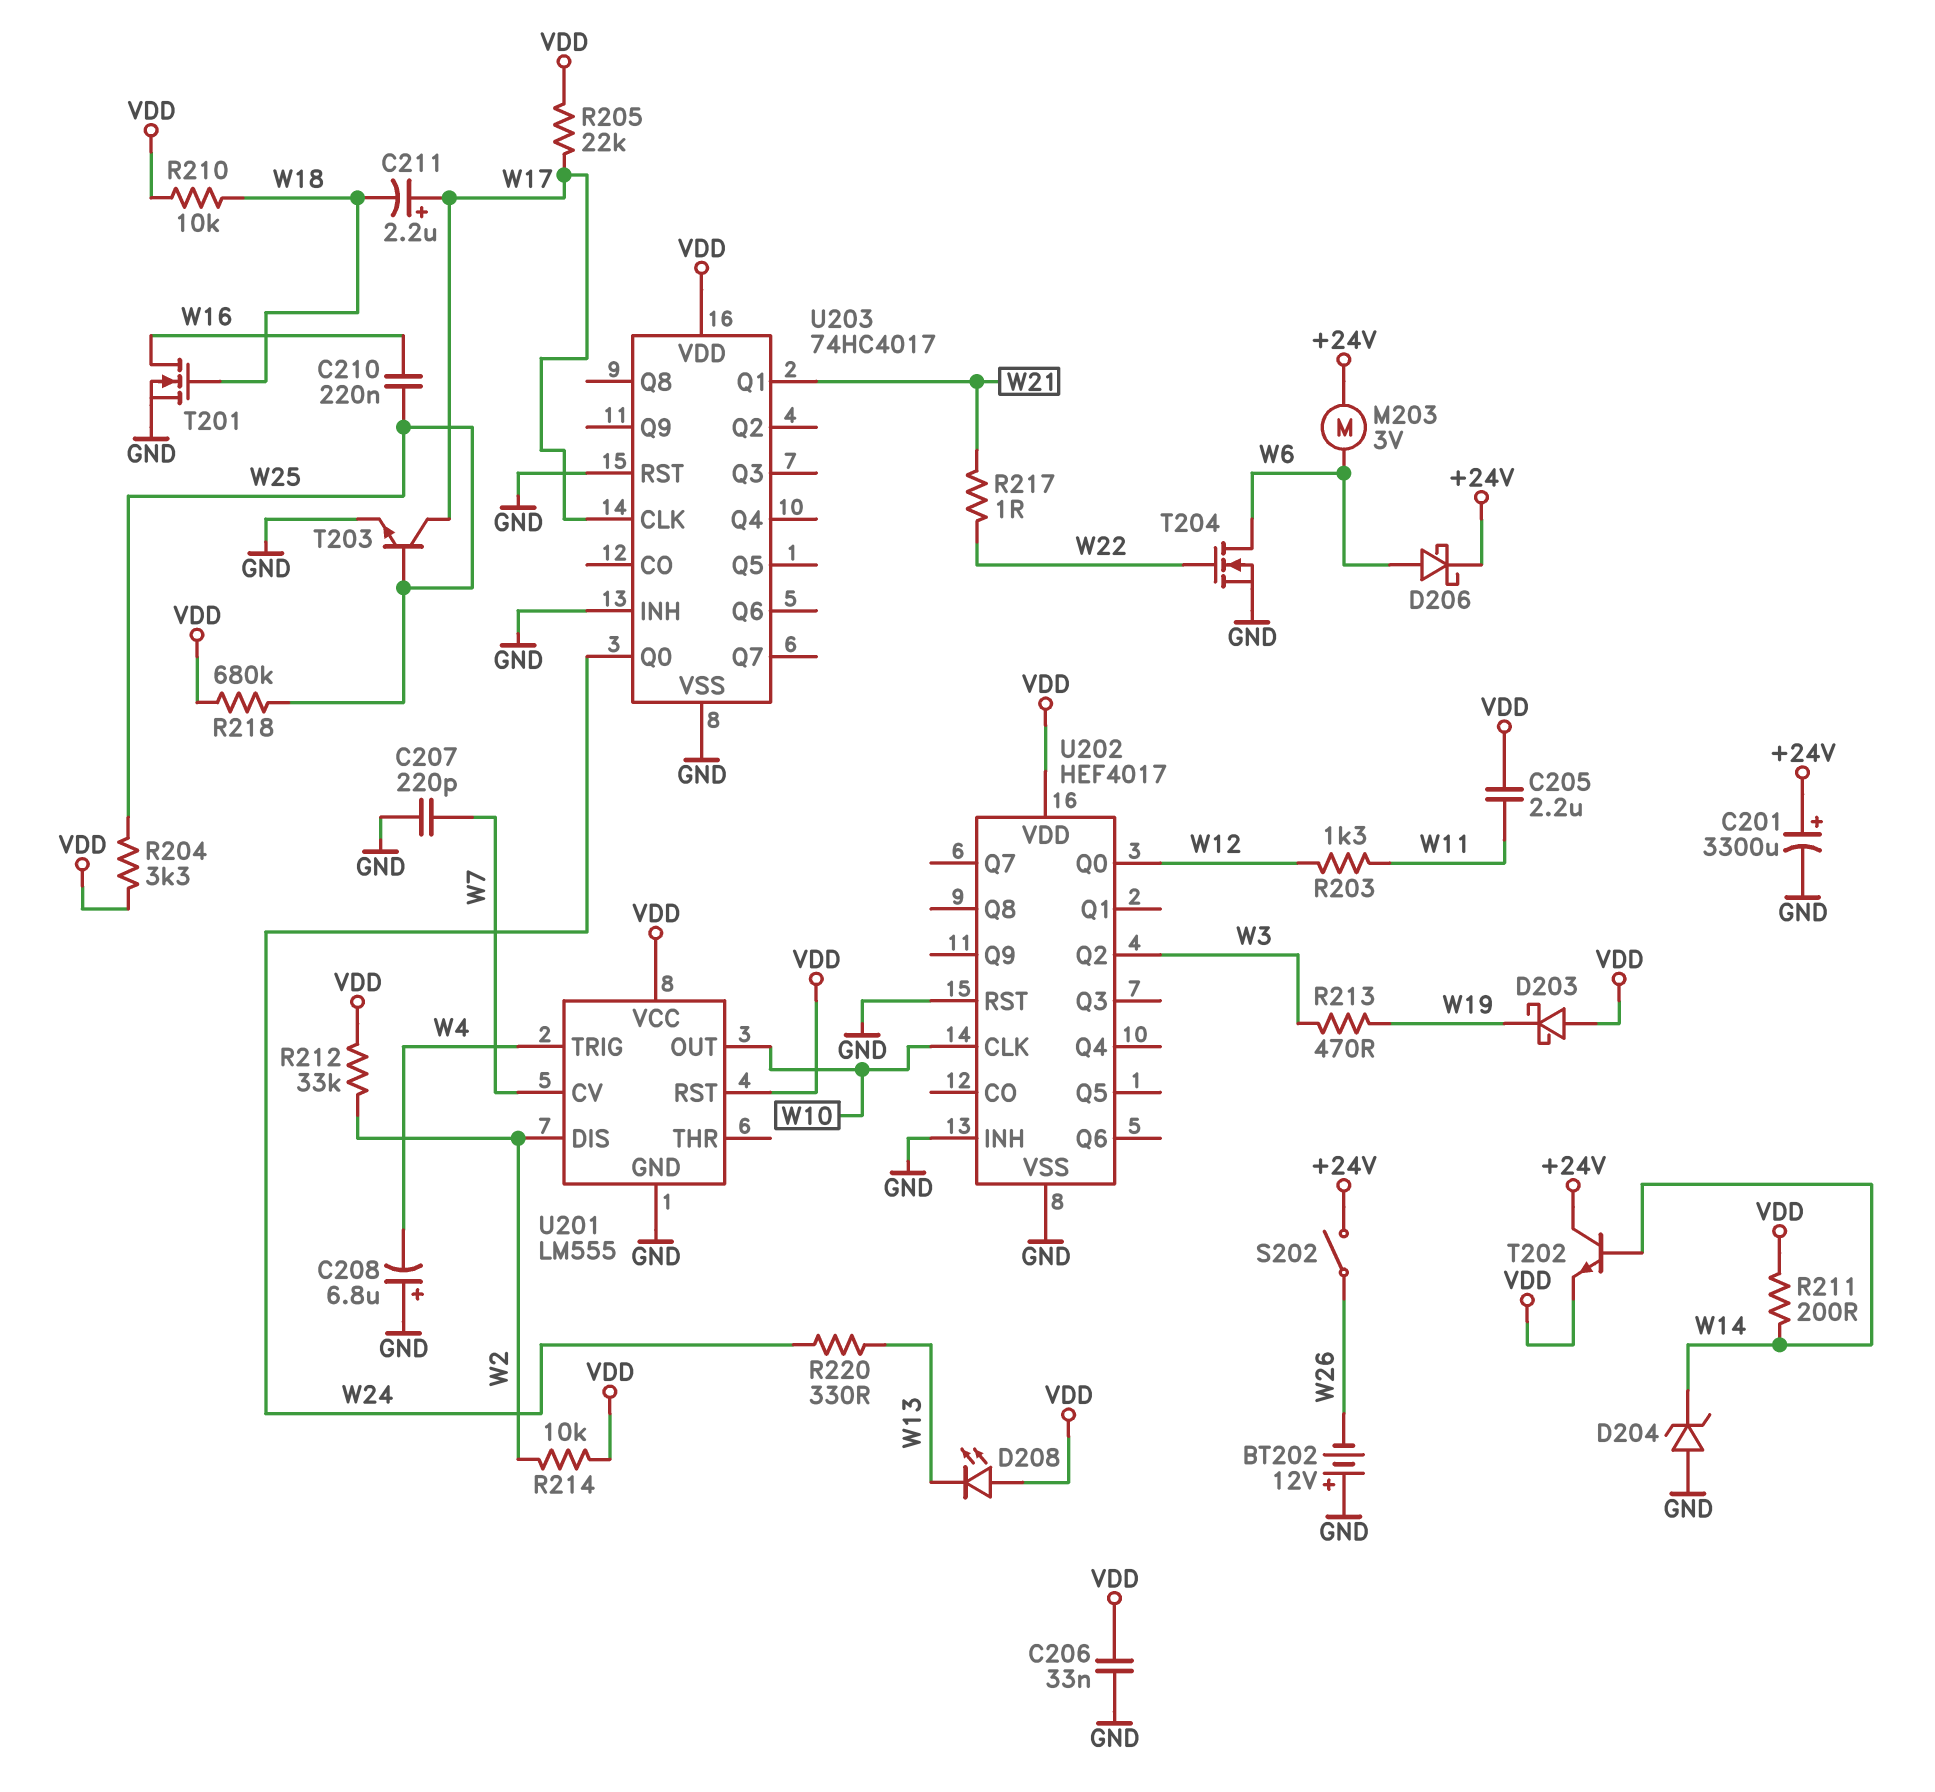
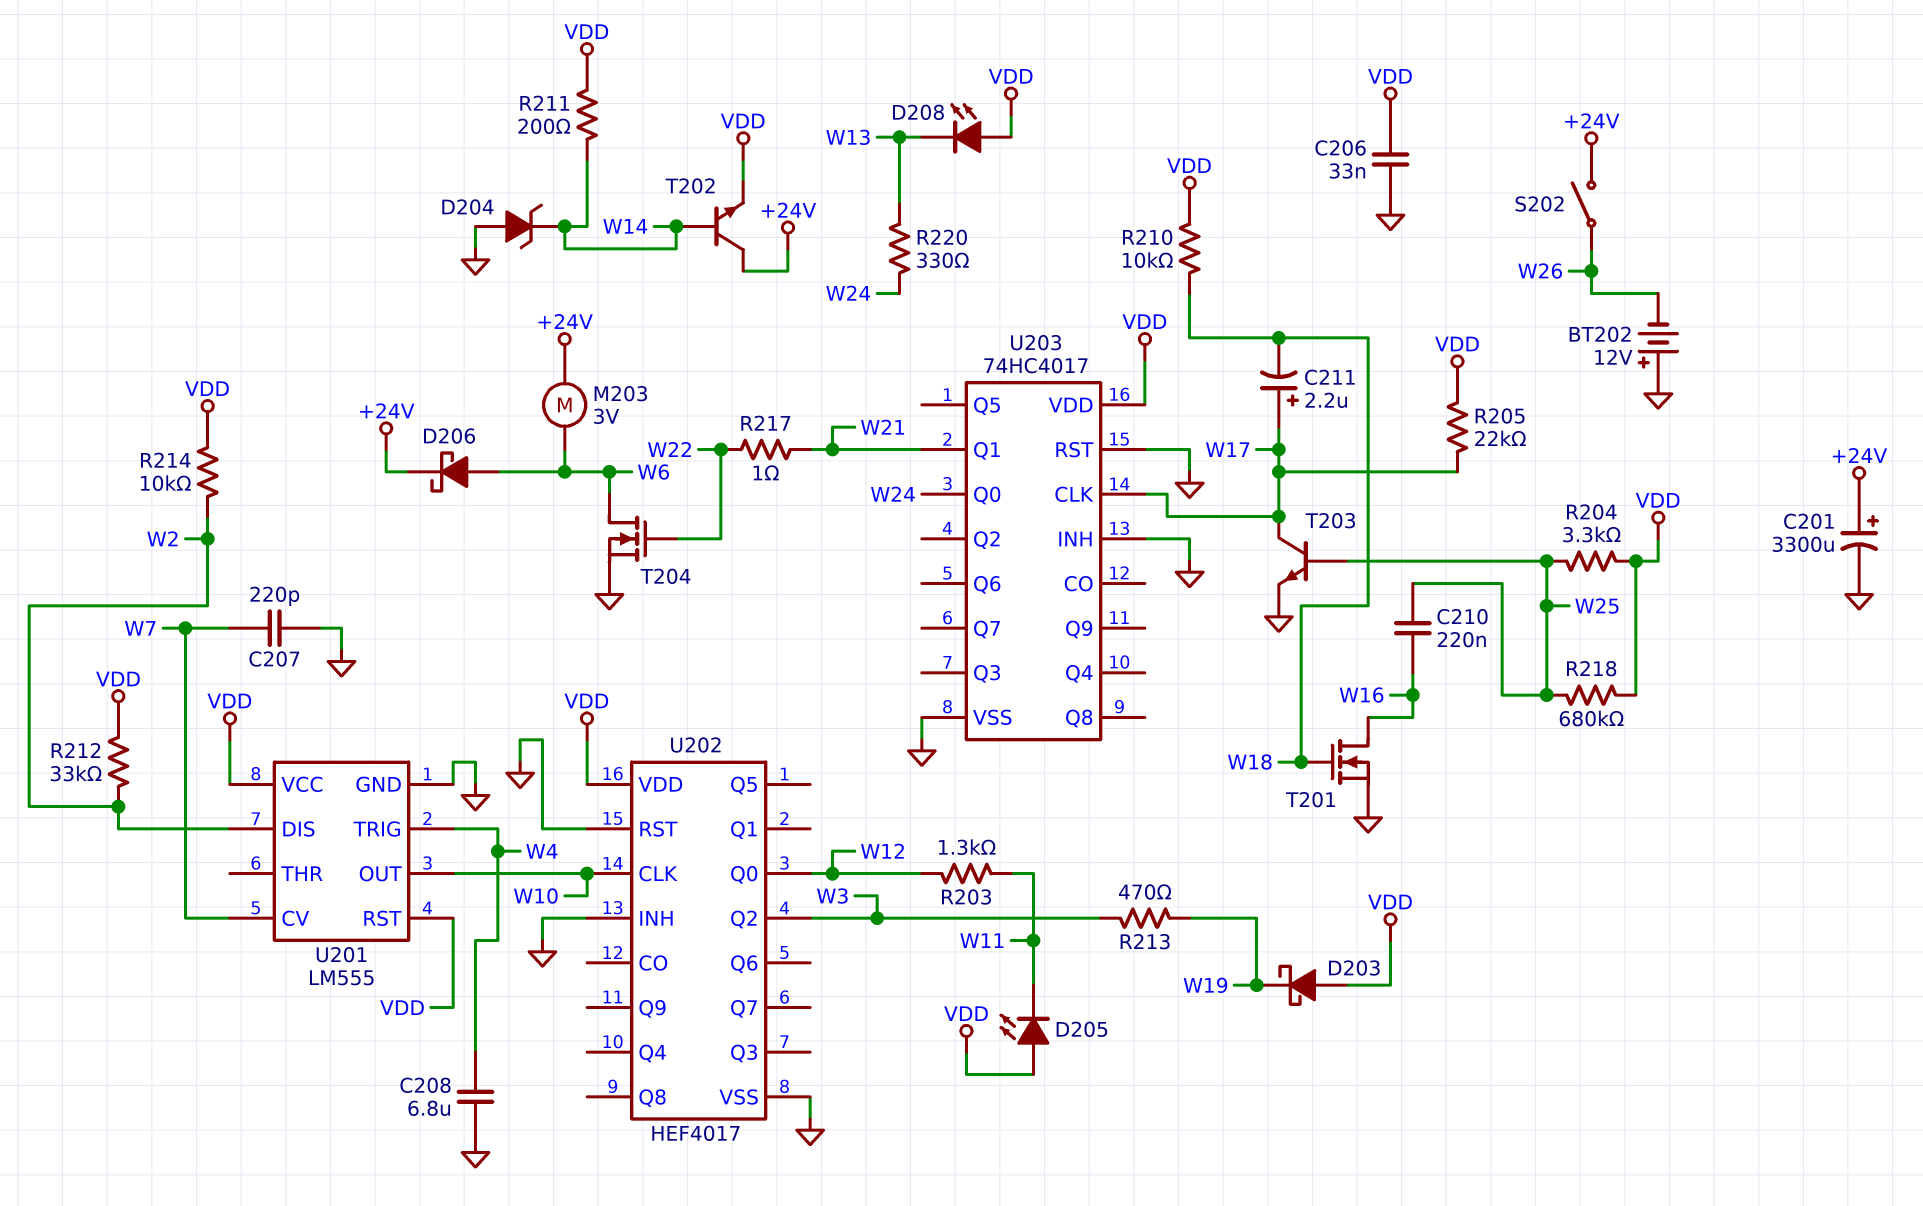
C205: 2.2uF (VDD, W11) -> none
C208: 6.8uF (plus GND, minus W4) -> 6.8uF (GND, W4)
D205: none -> LED (A VDD, K W11)

